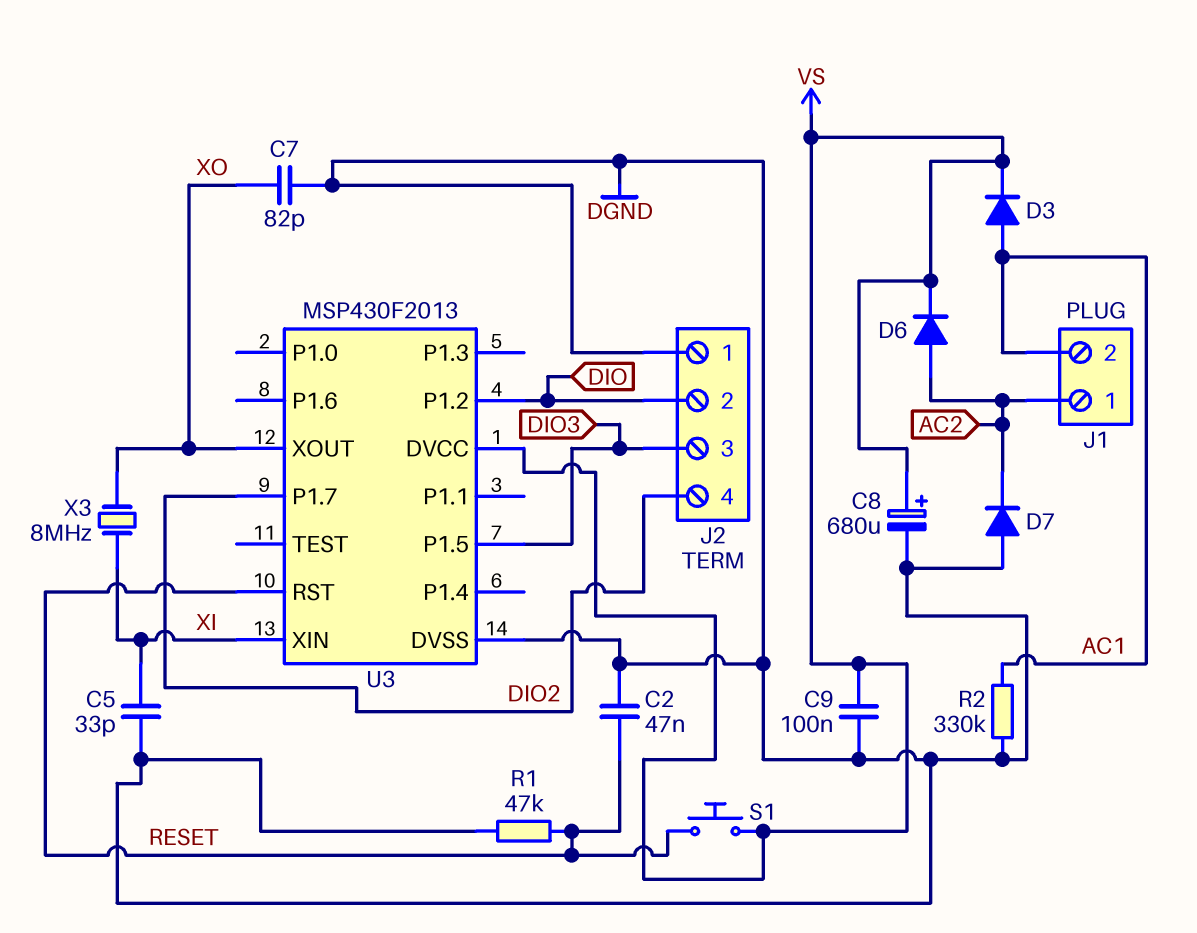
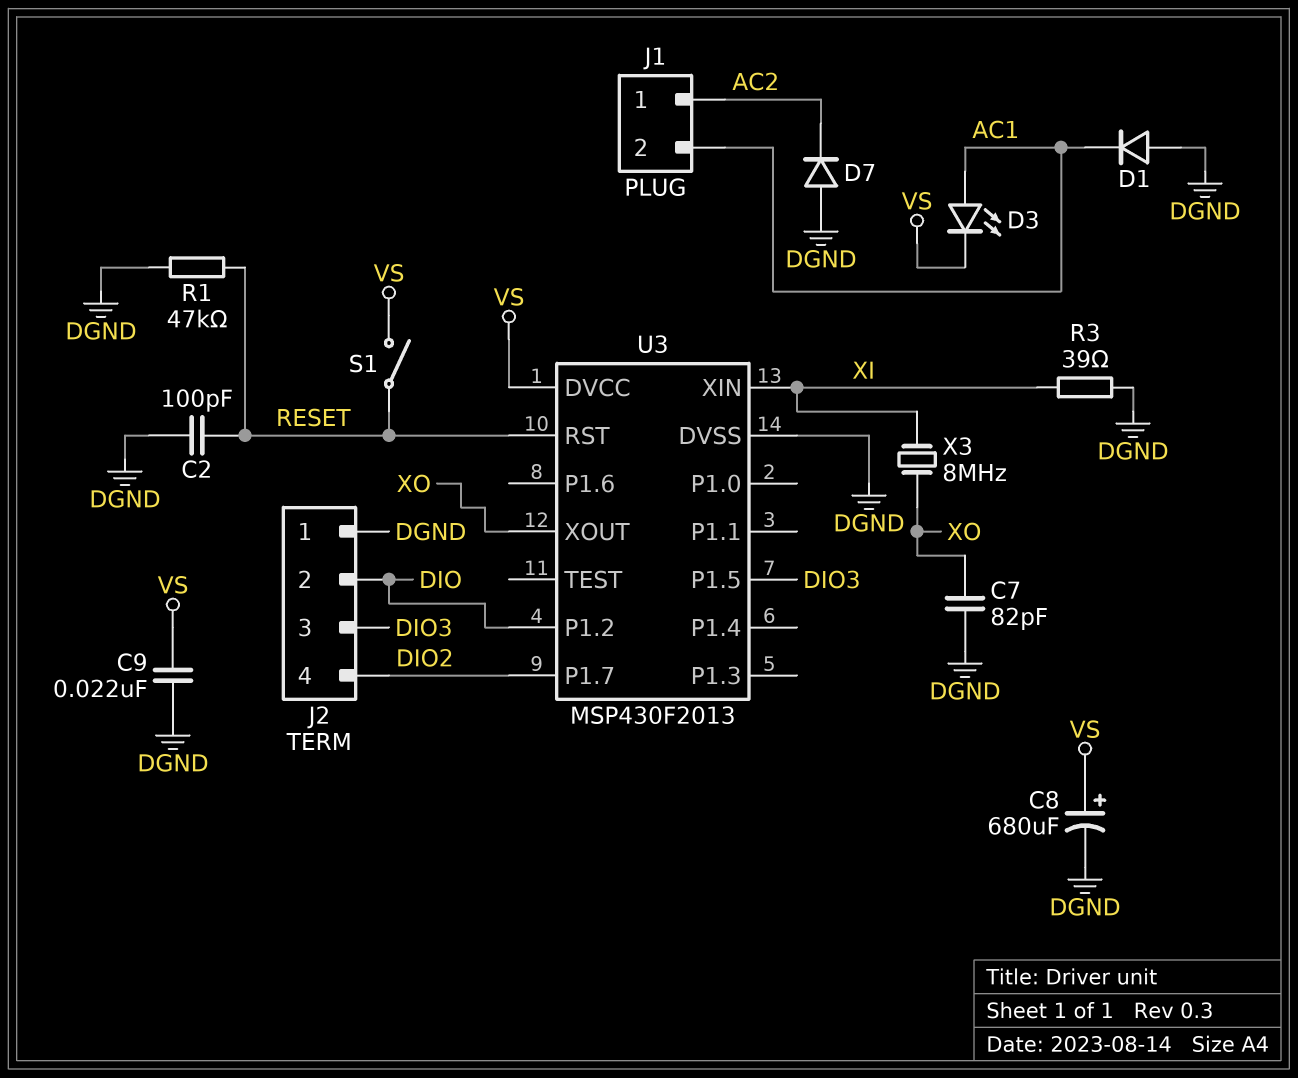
C2: 47nF (DGND, RESET) -> 100pF (DGND, RESET)
C5: 33pF (DGND, XI) -> none
C9: 100nF (DGND, VS) -> 22nF (DGND, VS)
D1: none -> diode (A DGND, K AC1)
D3: diode (A AC1, K VS) -> LED (A AC1, K VS)
D6: diode (A AC2, K VS) -> none
R2: 330k (AC1, DGND) -> none
R3: none -> 39 (DGND, XI)
S1: button (RESET, VS) -> switch (RESET, VS)

